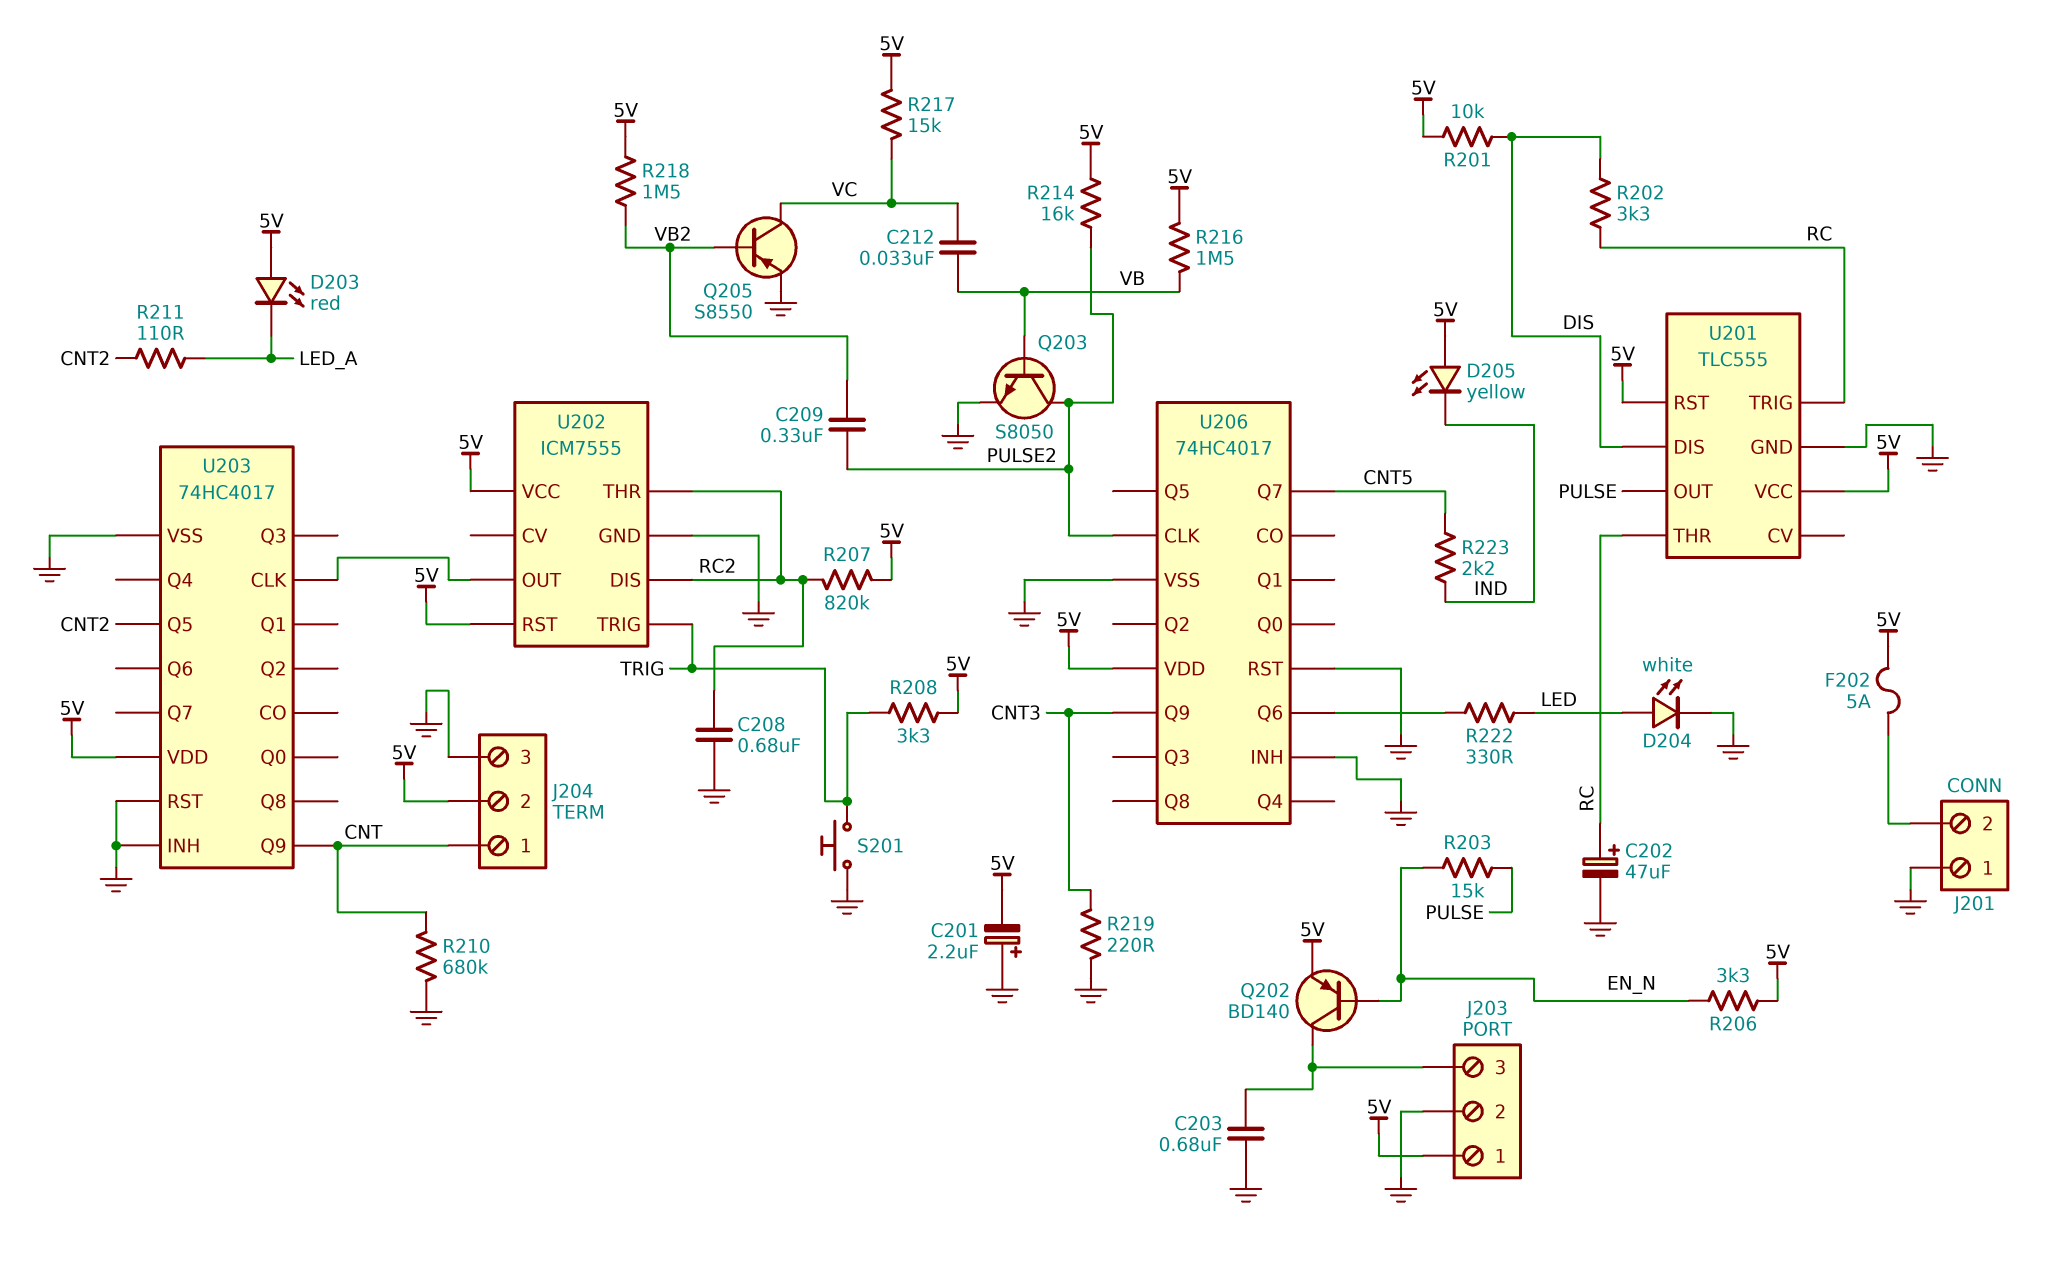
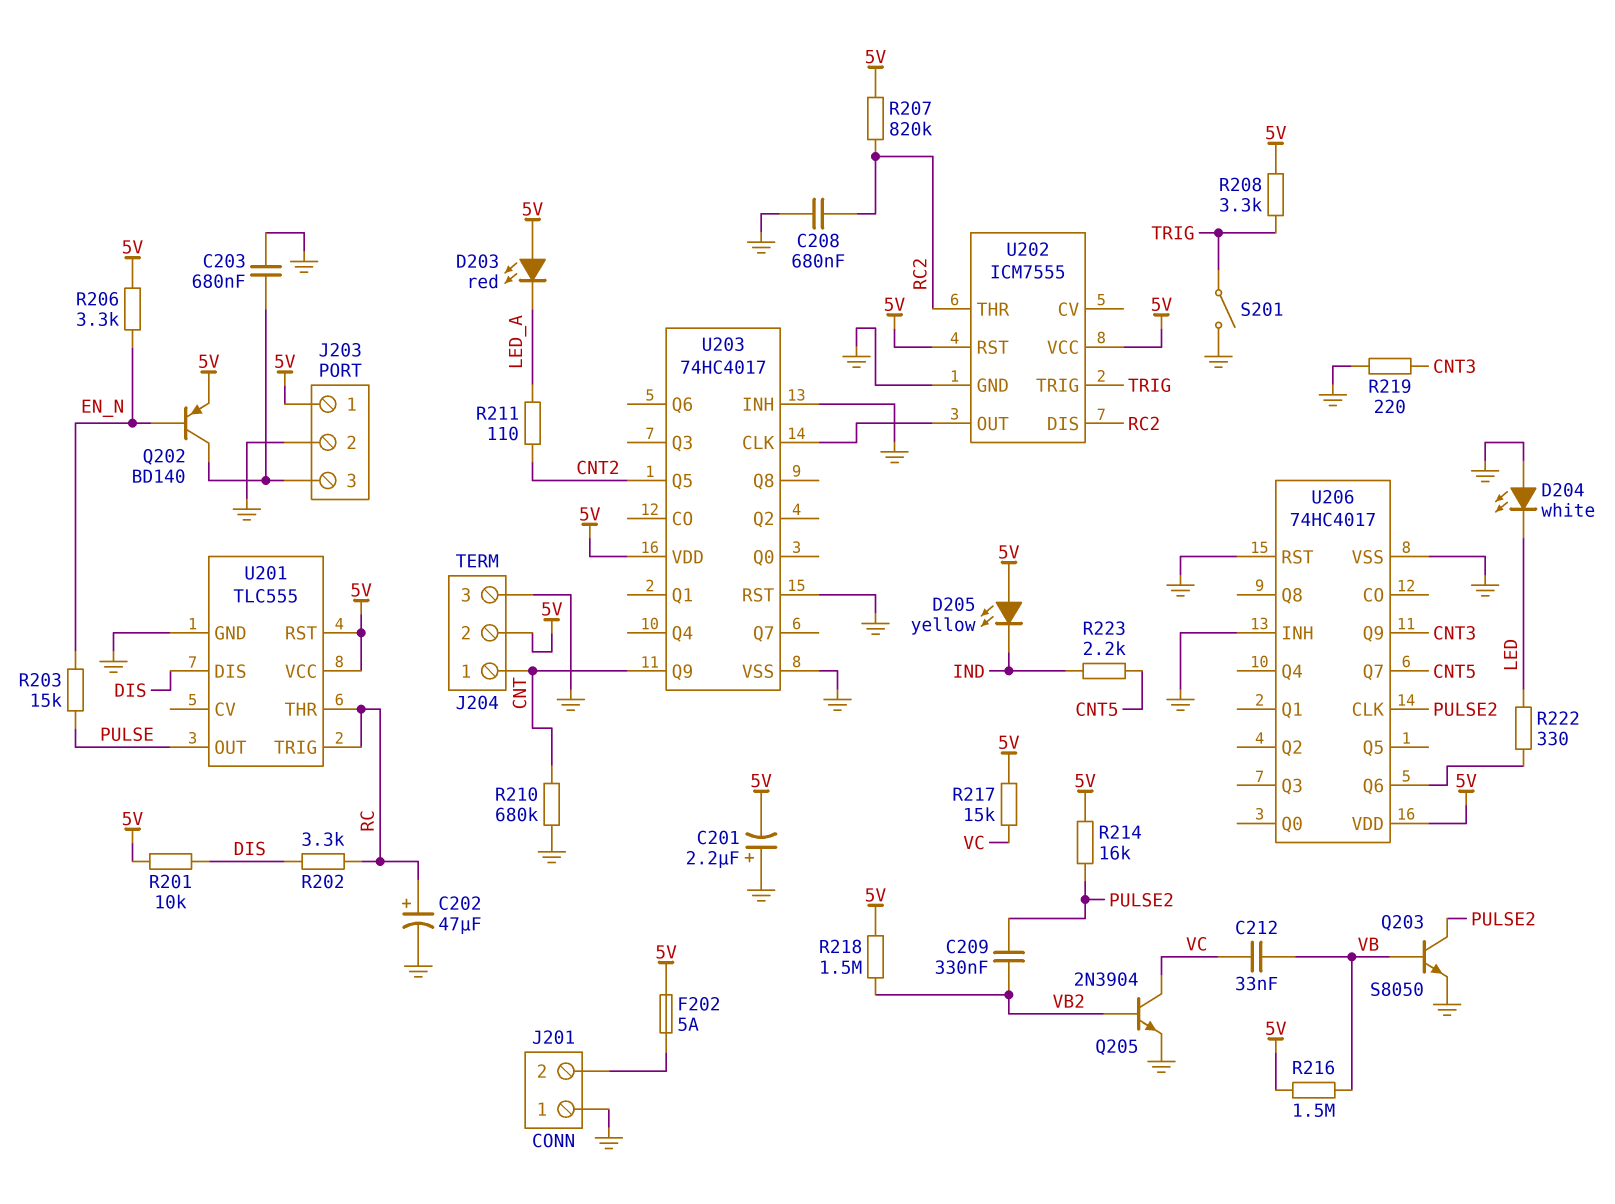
D204: LED white (A LED, K GND) -> LED white (A GND, K LED)
Q205: PNP S8550 (B VB2, C VC, E GND) -> NPN 2N3904 (B VB2, C VC, E GND)
S201: button (GND, TRIG) -> switch (GND, TRIG)

